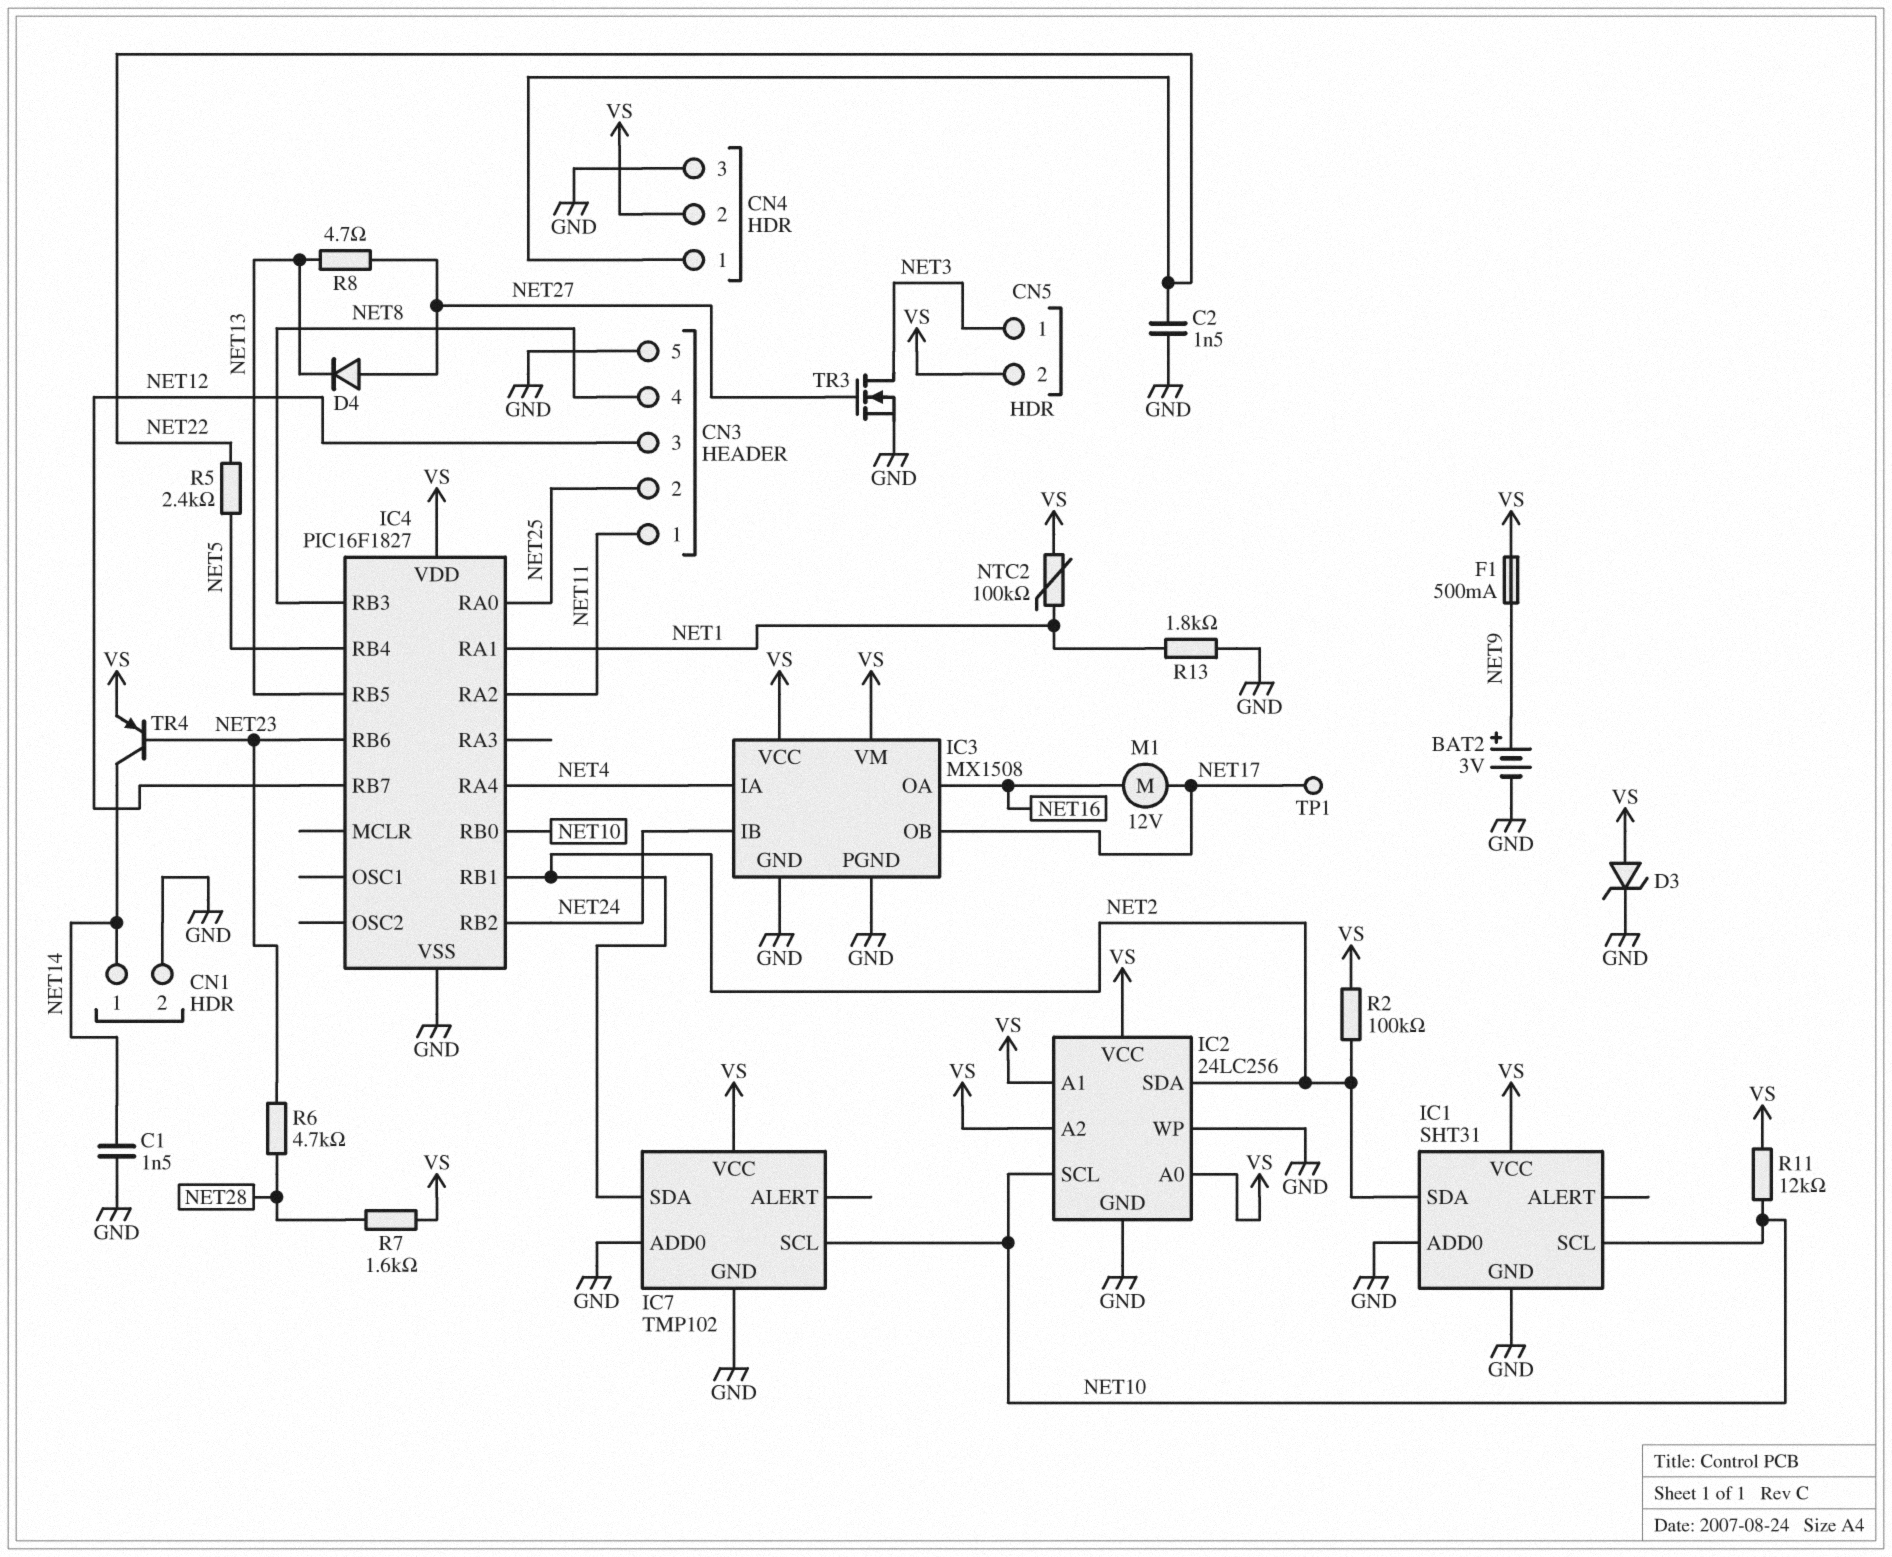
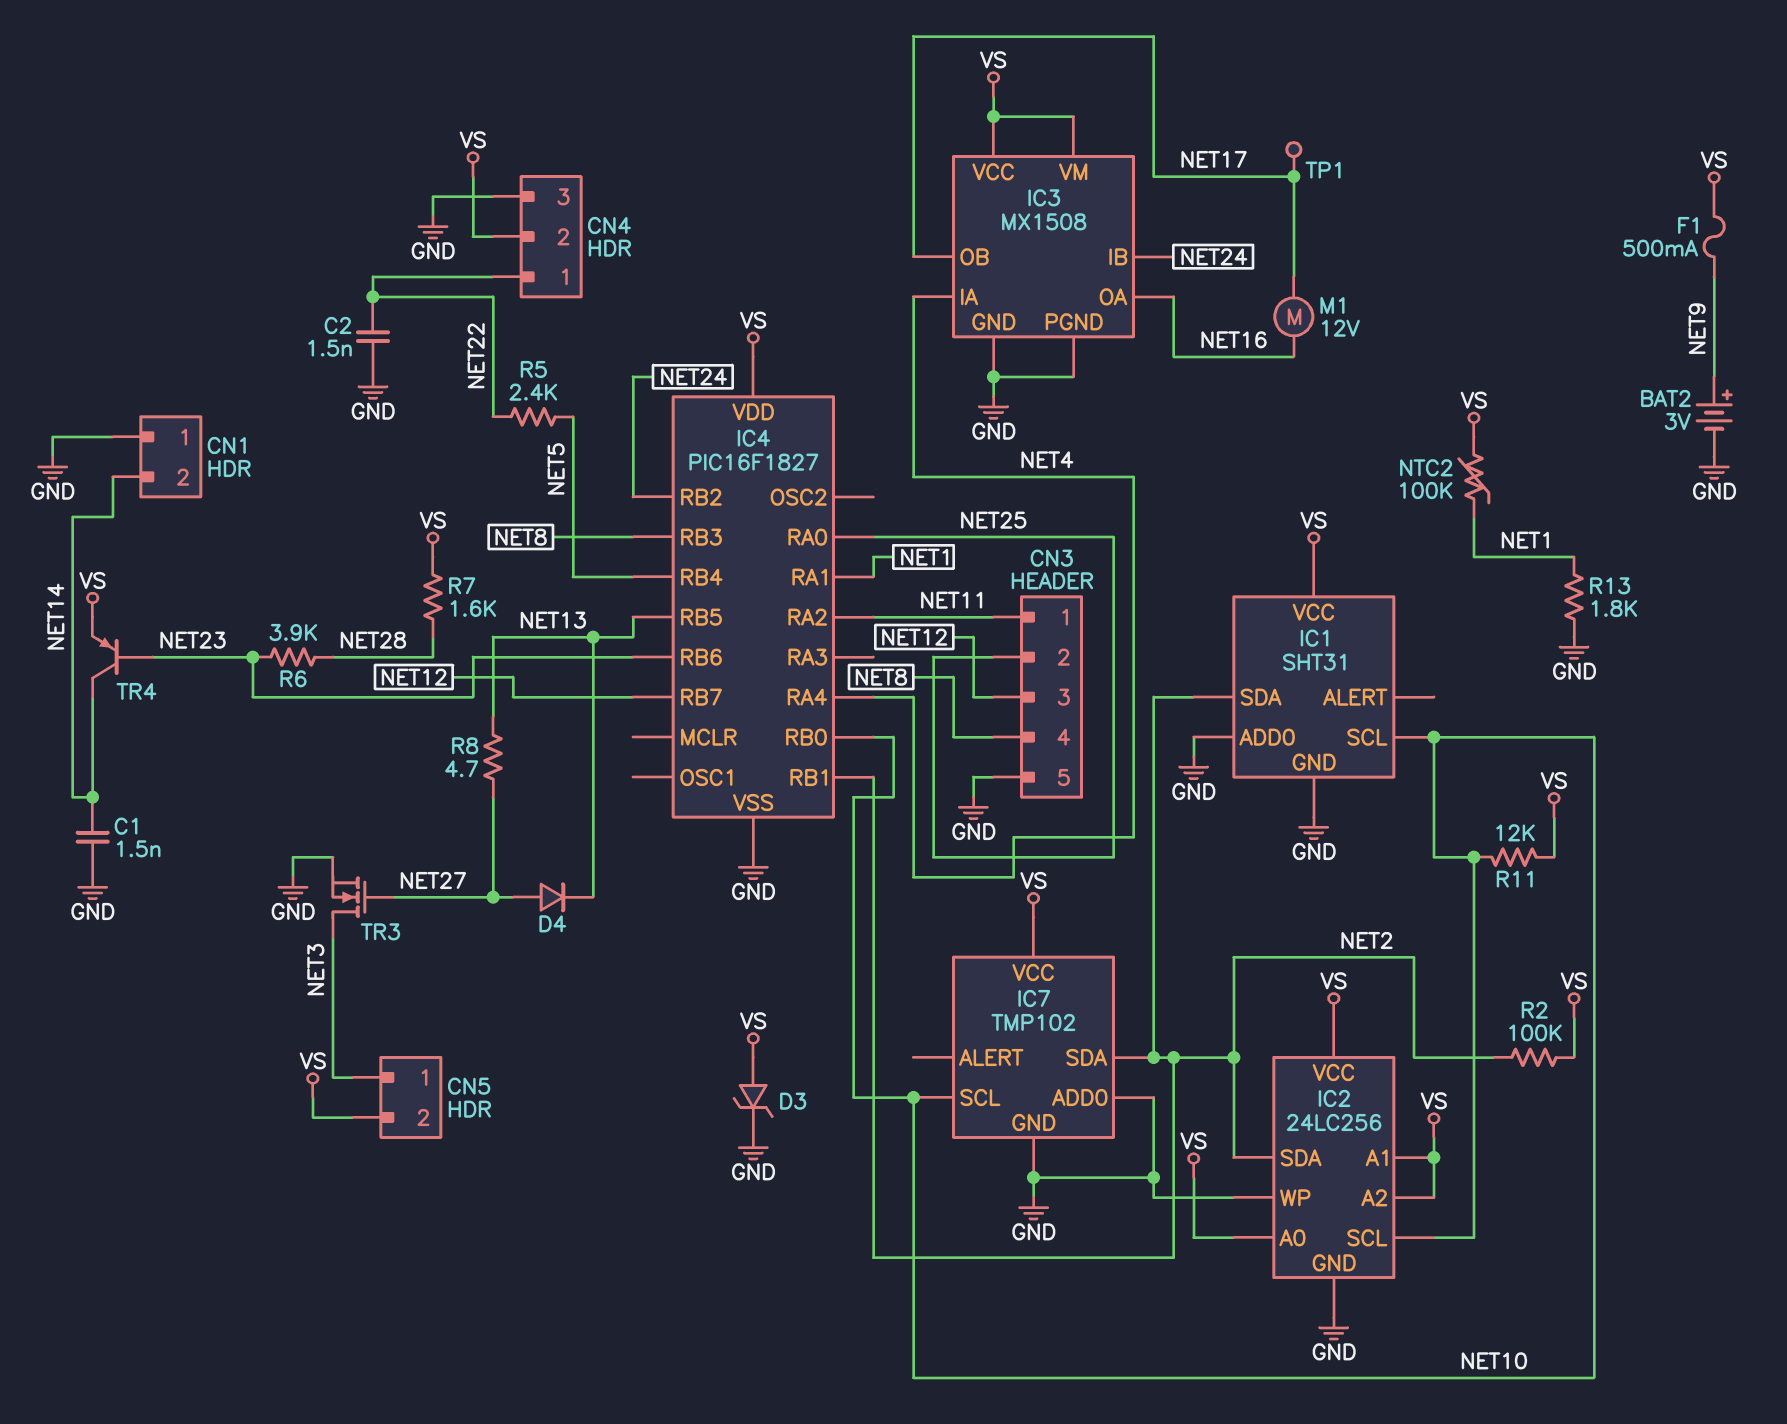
CN1 pin 1: NET14 -> GND
CN1 pin 2: GND -> NET14
R6: 4.7k (NET23, NET28) -> 3.9k (NET23, NET28)

